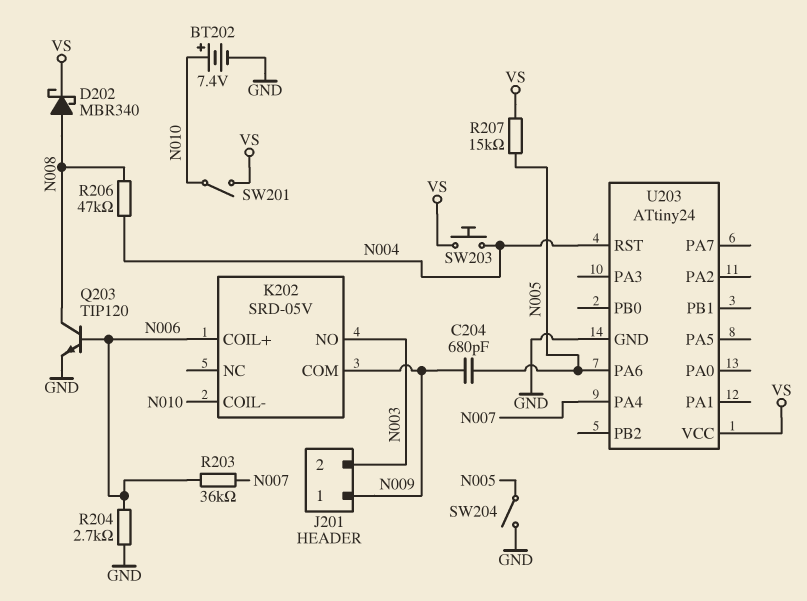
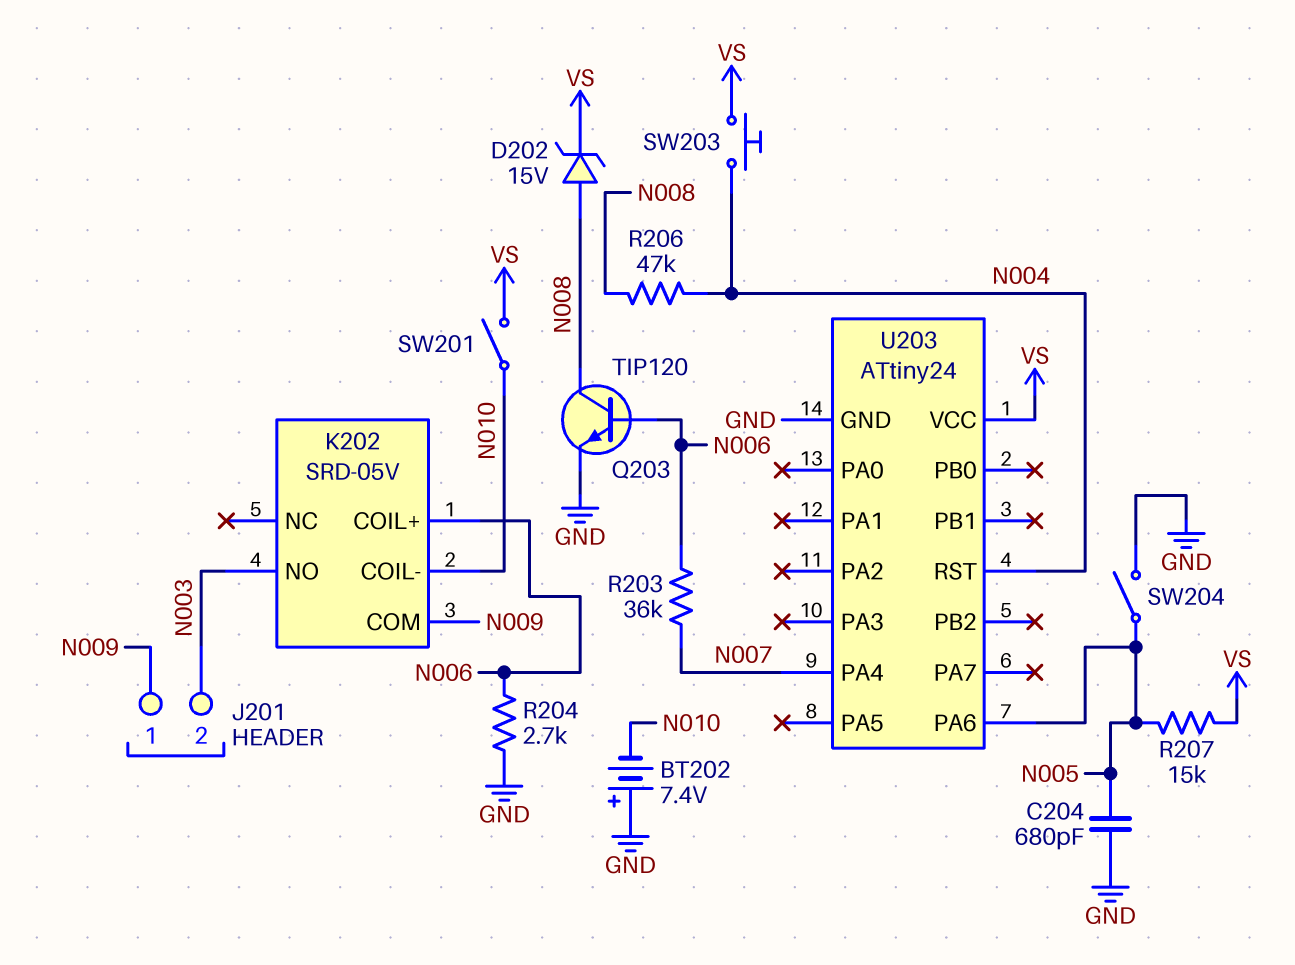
BT202: 7.4V (plus N010, minus GND) -> 7.4V (plus GND, minus N010)
C204: 680pF (N005, N009) -> 680pF (GND, N005)
D202: schottky MBR340 (A N008, K VS) -> zener 15V (A N008, K VS)

